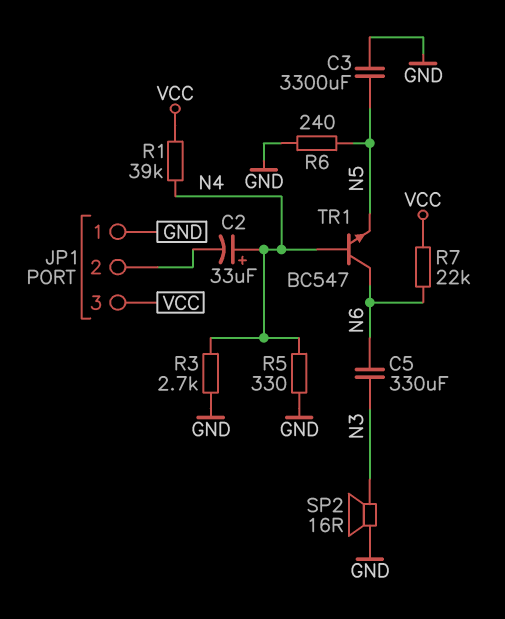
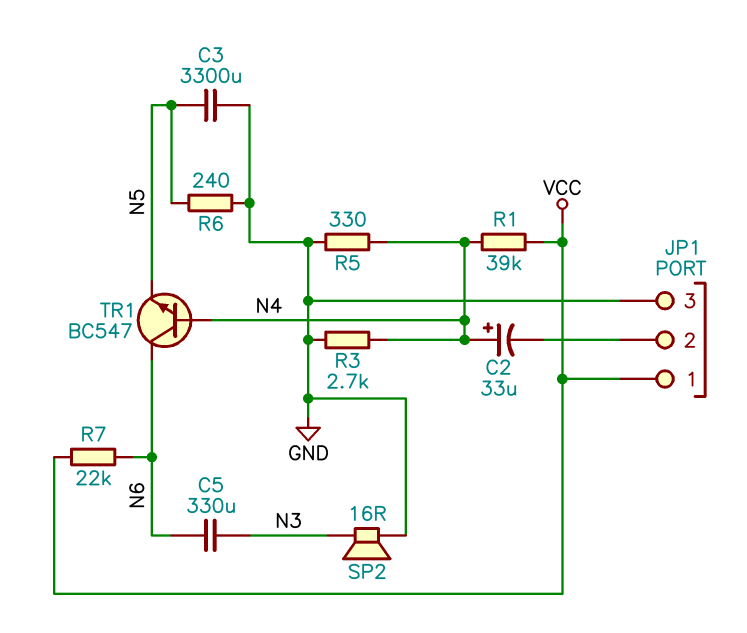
JP1 pin 1: GND -> VCC
JP1 pin 3: VCC -> GND

